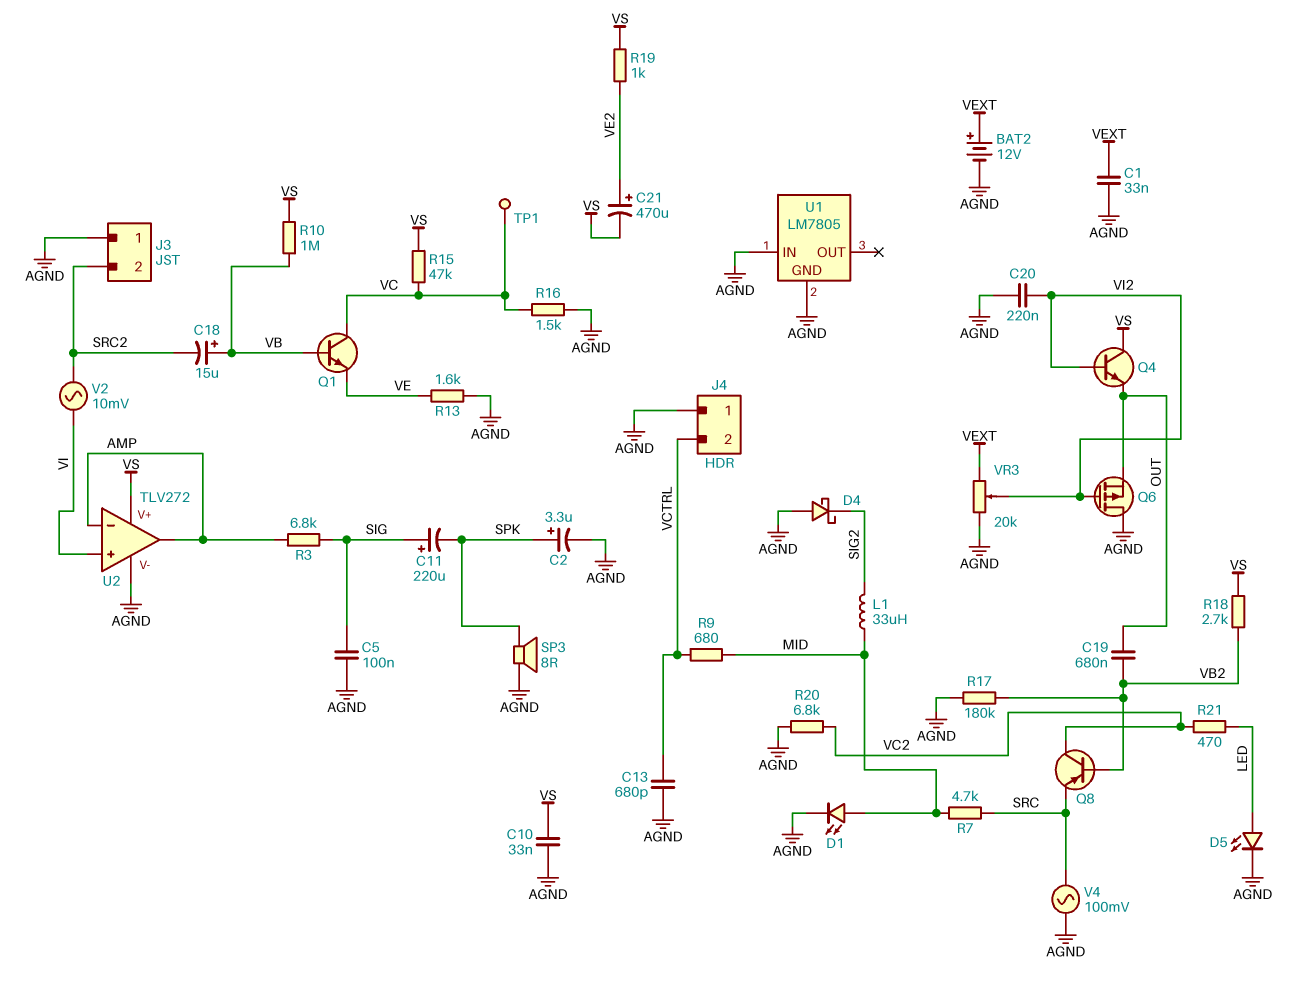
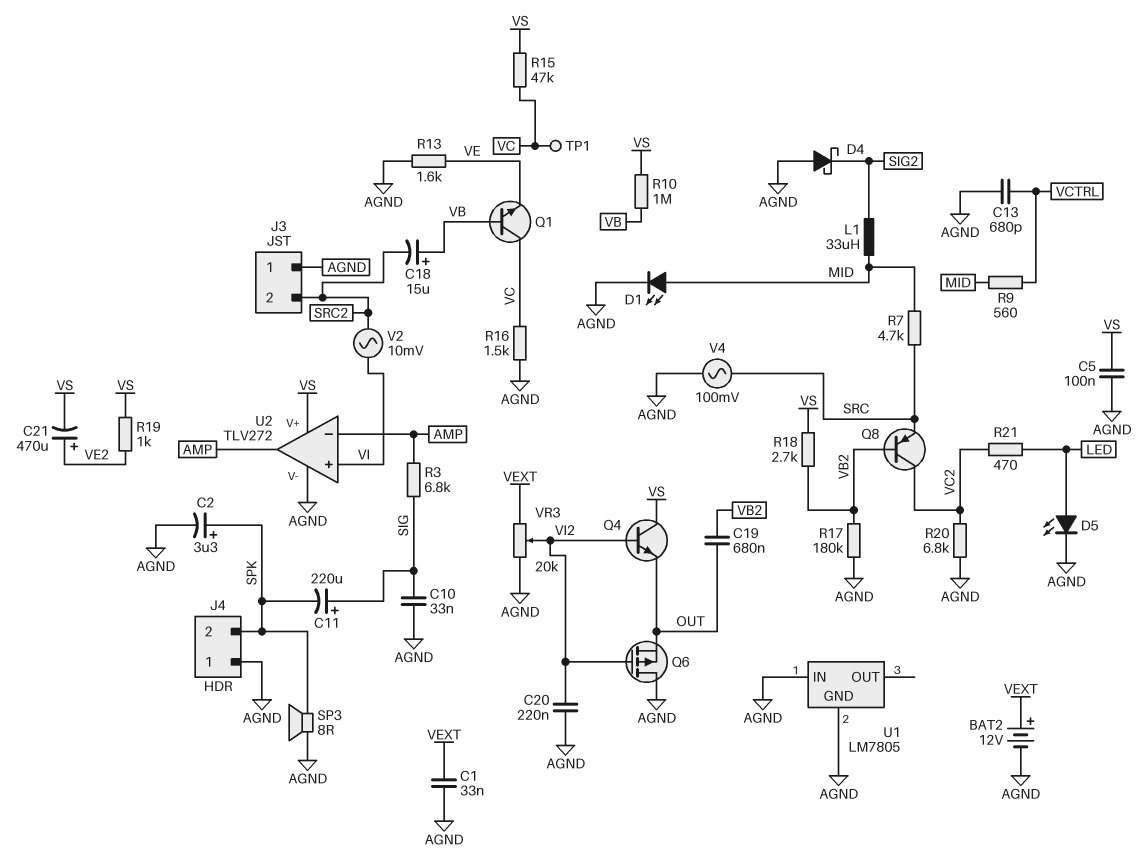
C5: 100nF (AGND, SIG) -> 100nF (AGND, VS)
C10: 33nF (AGND, VS) -> 33nF (AGND, SIG)
J4 pin 2: VCTRL -> SPK
R9: 680 (MID, VCTRL) -> 560 (MID, VCTRL)

